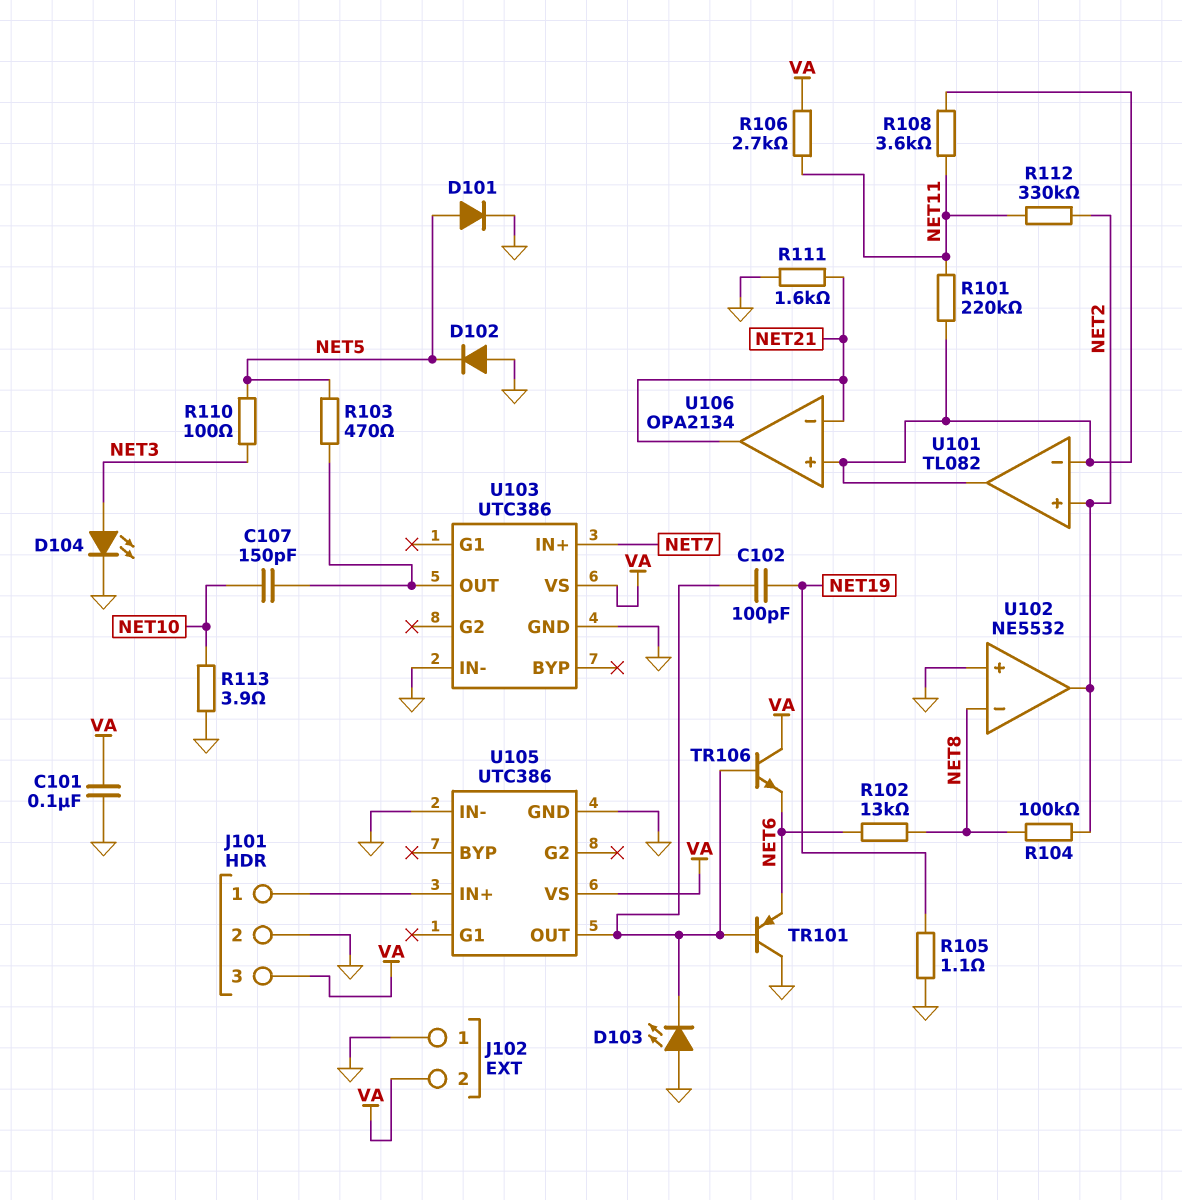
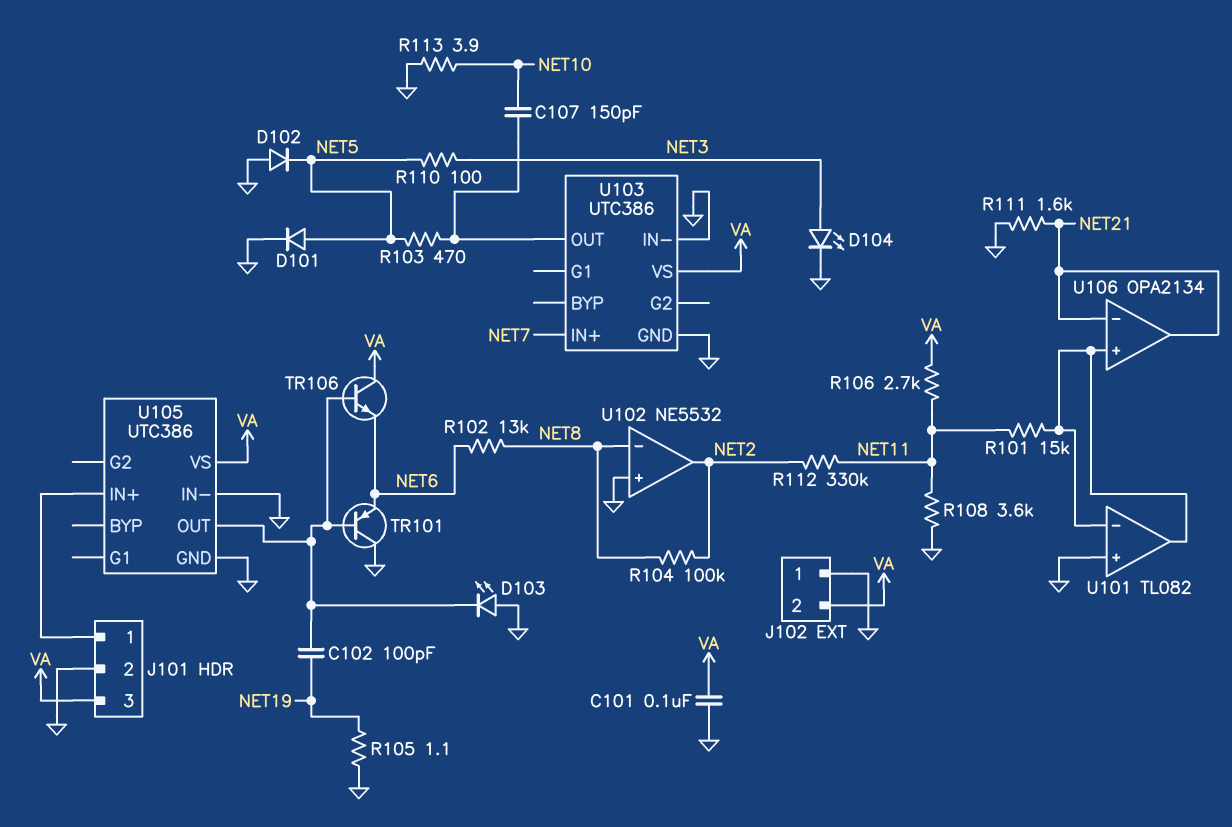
R101: 220k (NET11, U101/in-) -> 15k (NET11, U101/in-)
R108: 3.6k (NET11, U101/in-) -> 3.6k (GND, NET11)
U101 pin in+: NET2 -> GND

